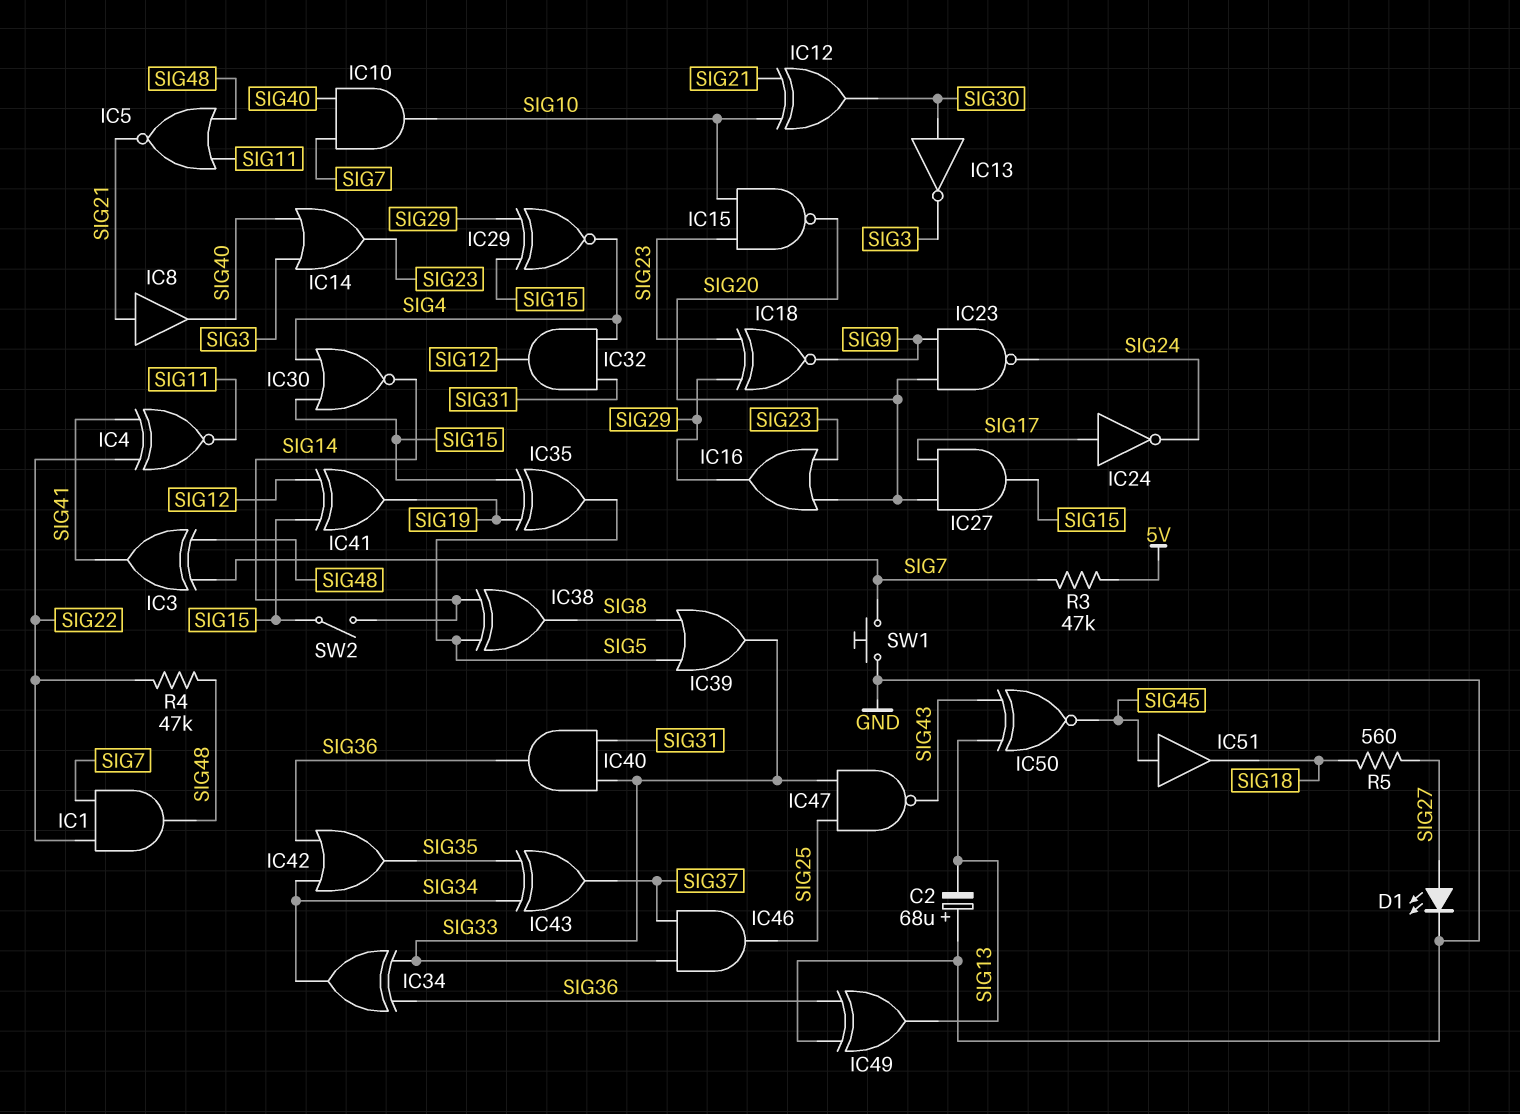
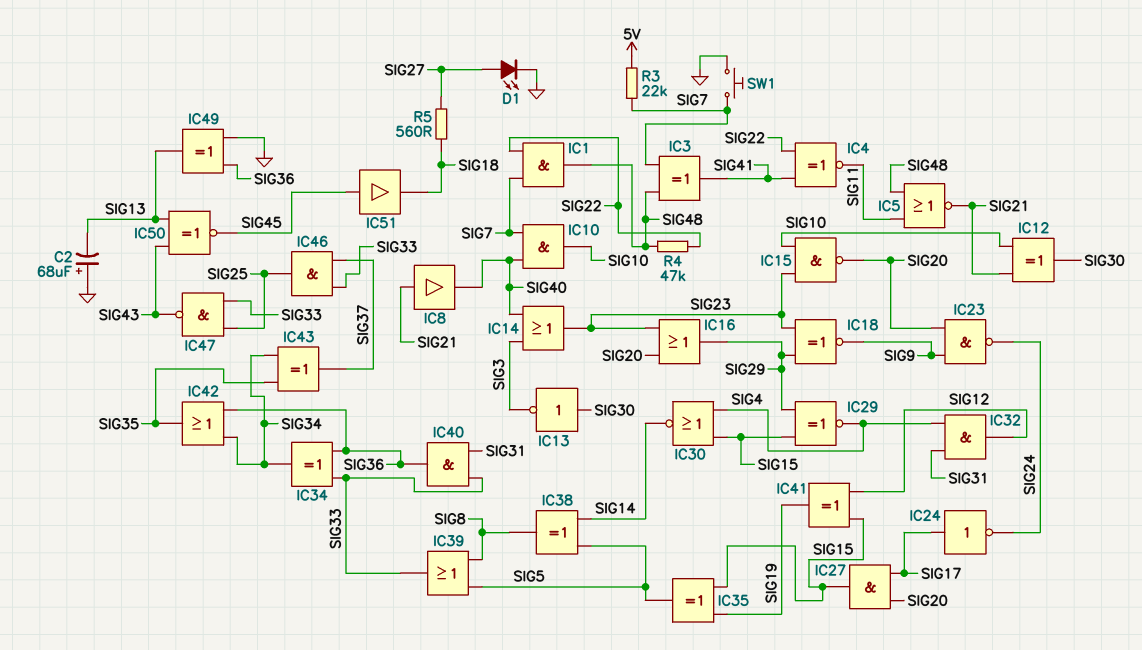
R3: 47k (5V, SIG7) -> 22k (5V, SIG7)
SW2: switch (SIG14, SIG15) -> none

